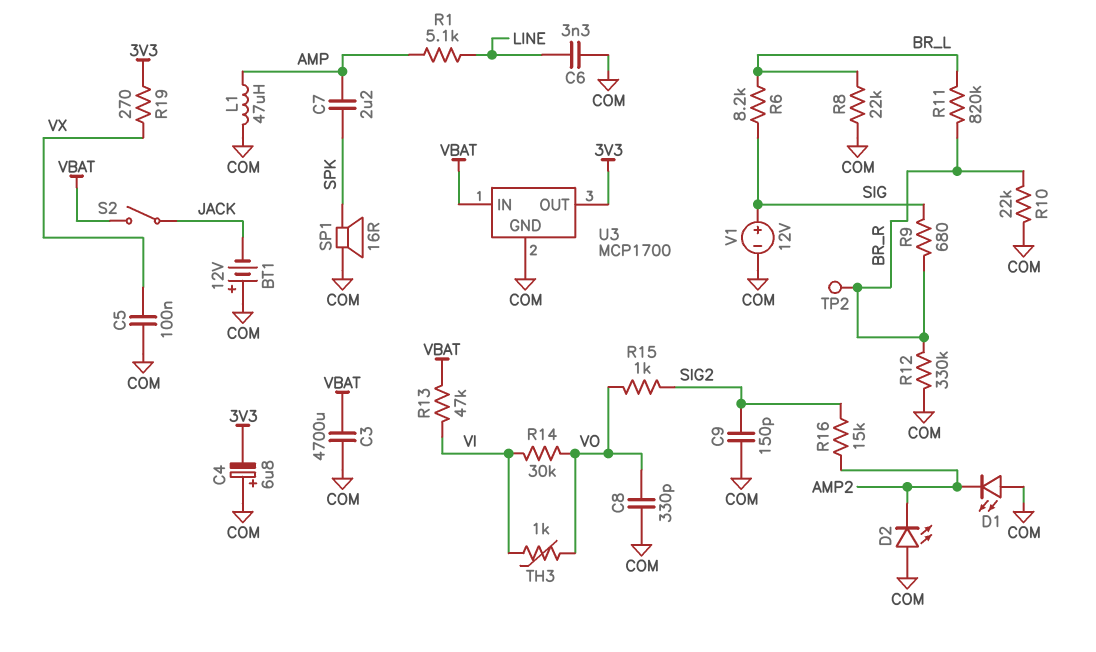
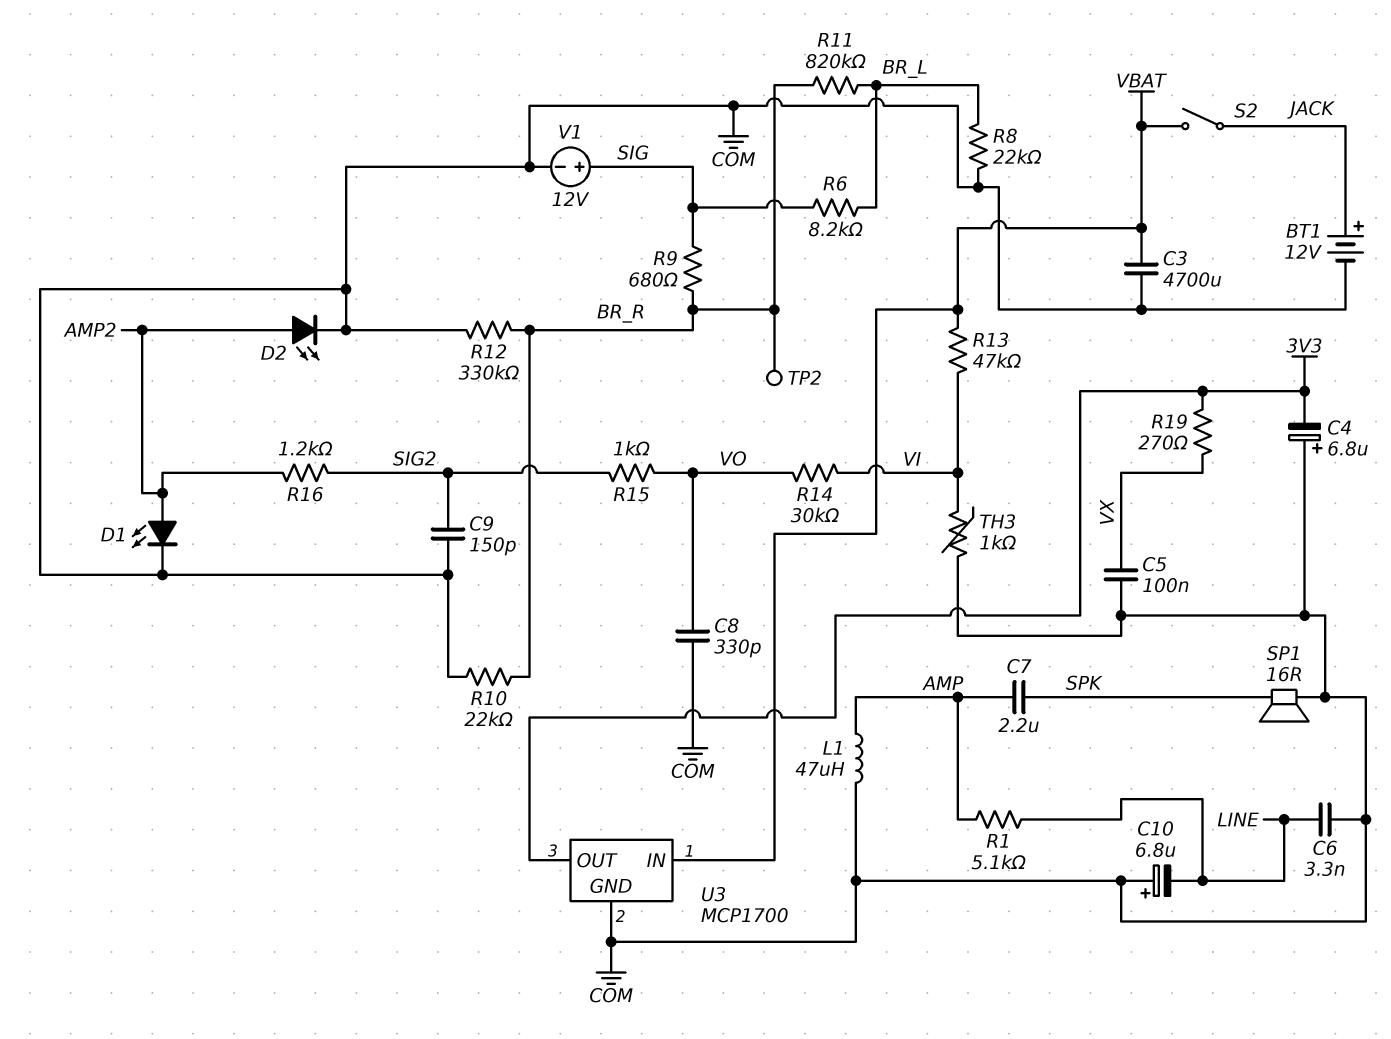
BT1: 12V (plus COM, minus JACK) -> 12V (plus JACK, minus COM)
C10: none -> 6.8uF (plus COM, minus LINE)
D1: LED (A COM, K AMP2) -> LED (A AMP2, K COM)
D2: LED (A COM, K AMP2) -> LED (A AMP2, K COM)
R16: 15k (AMP2, SIG2) -> 1.2k (AMP2, SIG2)
TH3: 1k (VI, VO) -> 1k (COM, VI)

